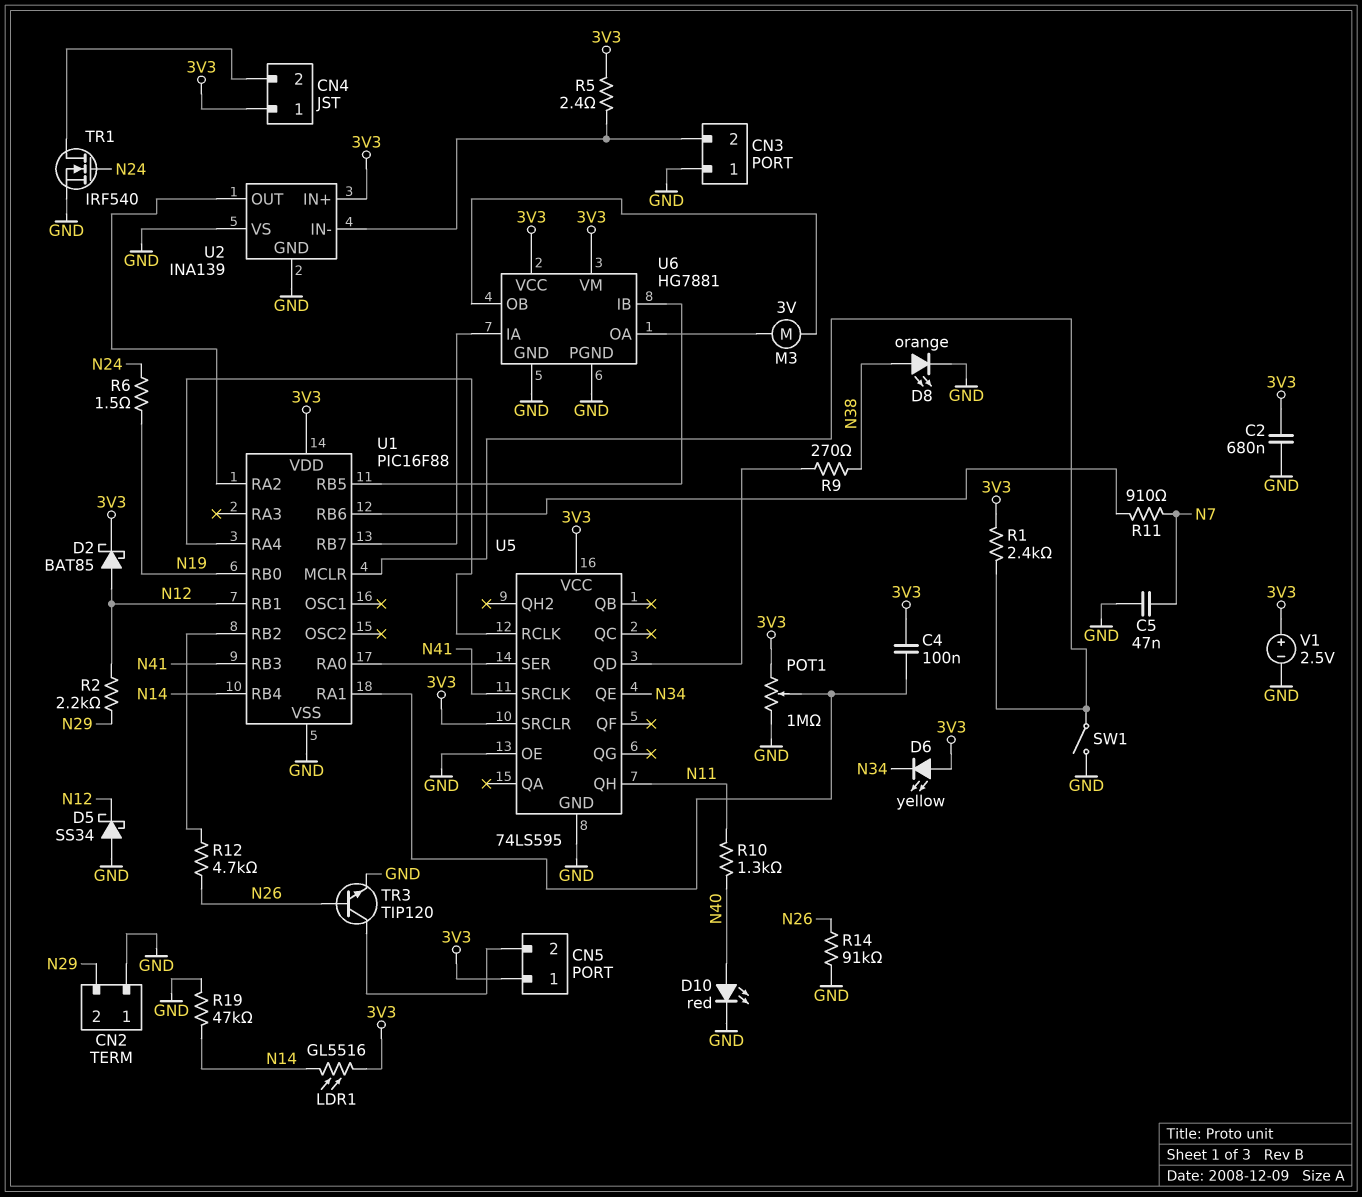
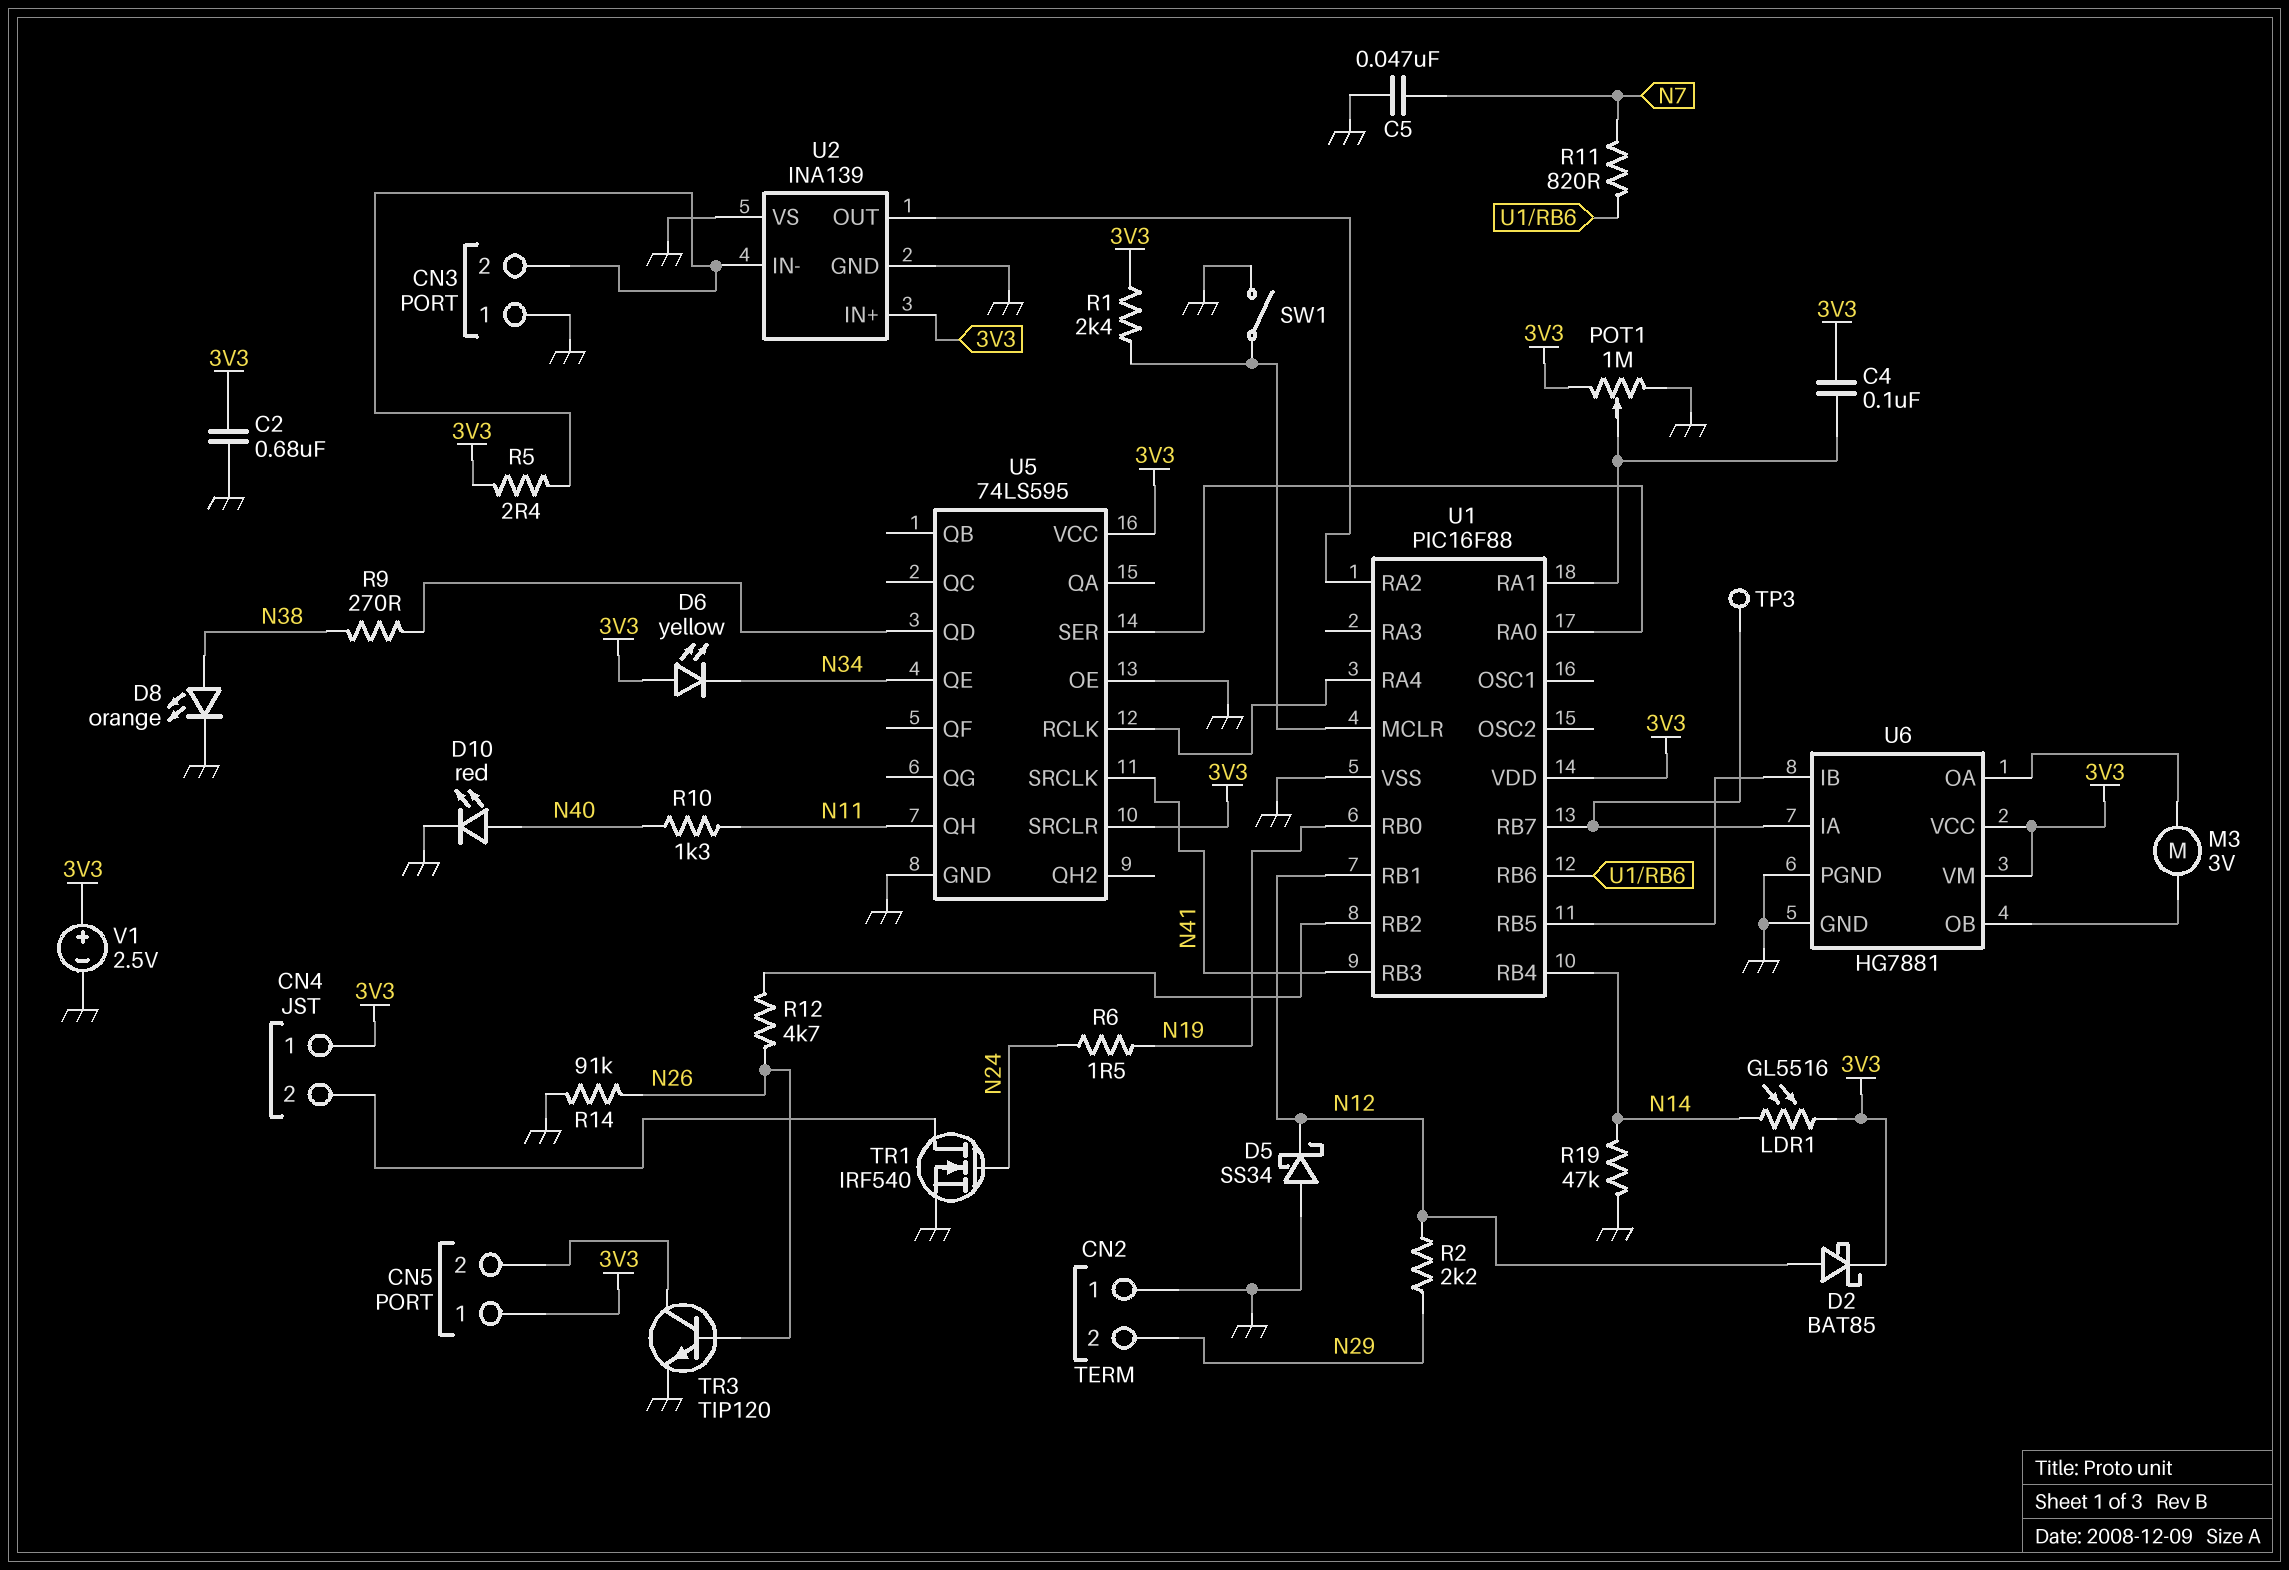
R11: 910 (N7, U1/RB6) -> 820 (N7, U1/RB6)
TP3: none -> test point (U1/RB7)

